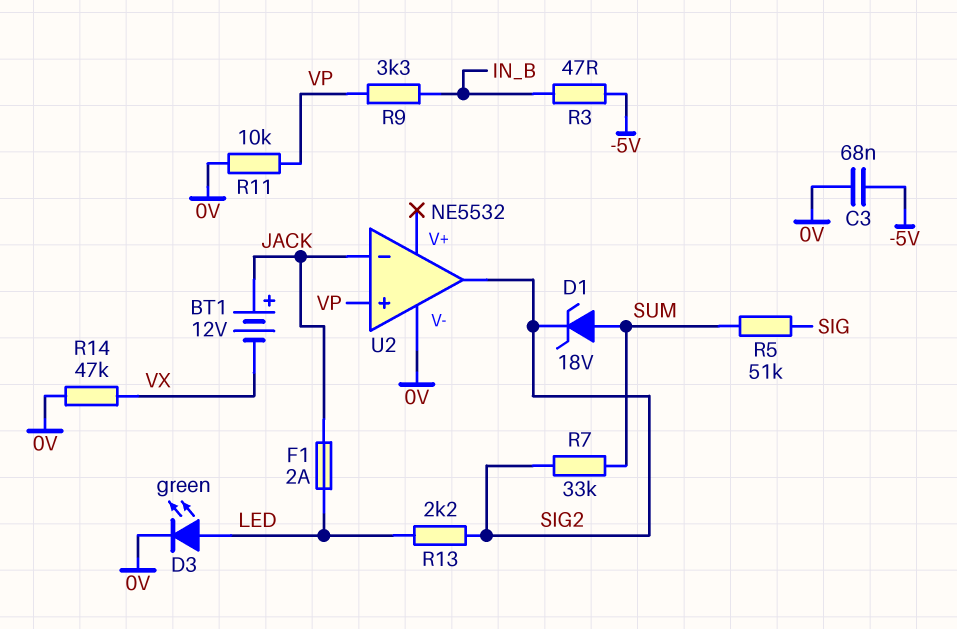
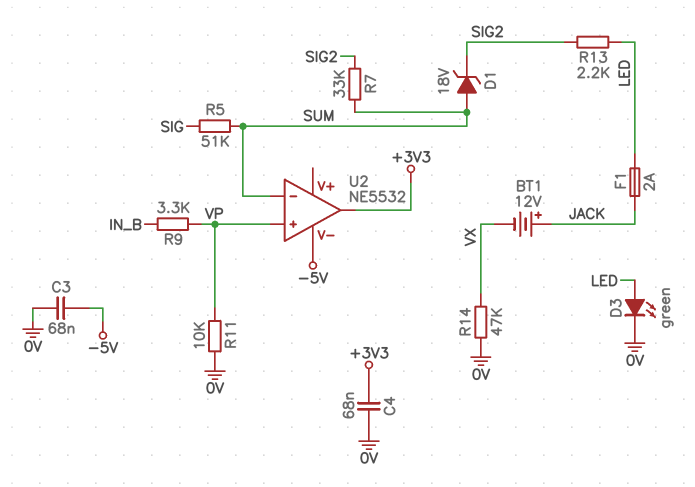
C4: none -> 68nF (+3V3, 0V)
R3: 47 (-5V, IN_B) -> none
U2 pin V-: 0V -> -5V
U2 pin in-: JACK -> SUM
U2 pin out: SIG2 -> +3V3

